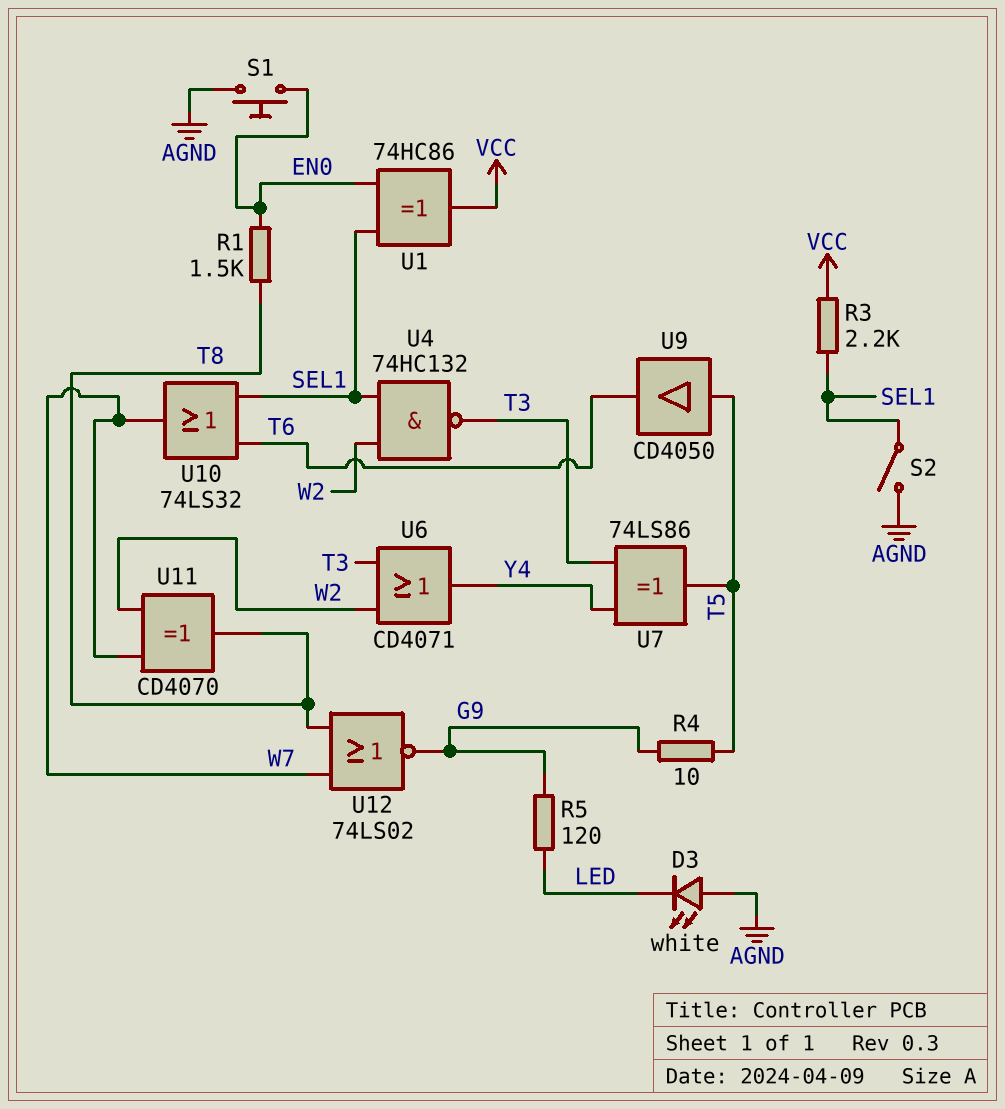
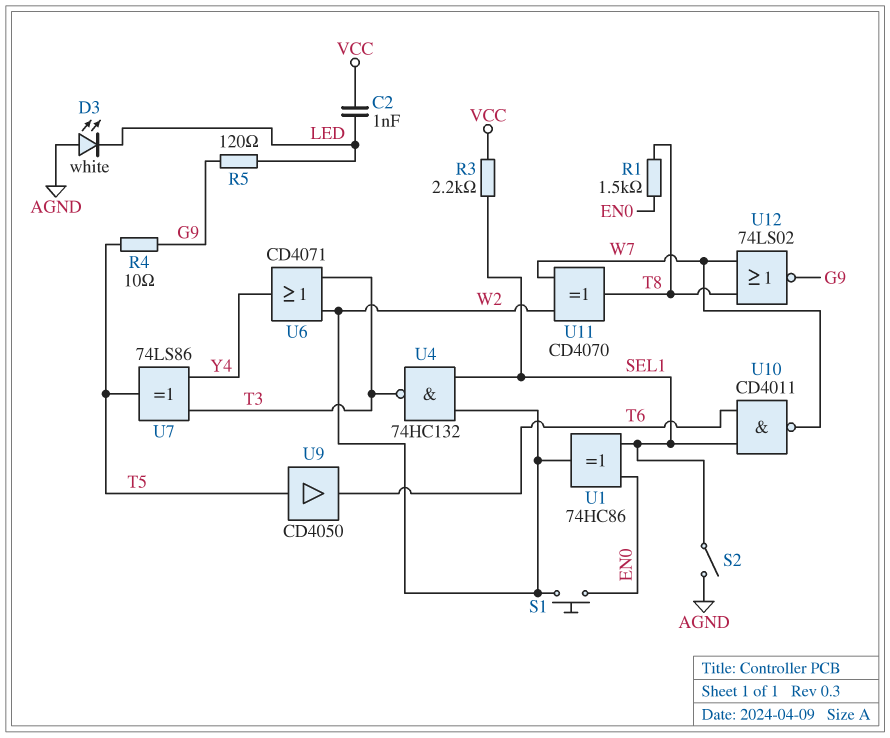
C2: none -> 1nF (LED, VCC)
S1: button (AGND, EN0) -> button (EN0, W2)
U1: XOR 74HC86 (in EN0, in SEL1, out VCC) -> XOR 74HC86 (in EN0, in SEL1, out W2)
U10: OR 74LS32 (in SEL1, in T6, out W7) -> NAND CD4011 (in SEL1, in T6, out W7)

